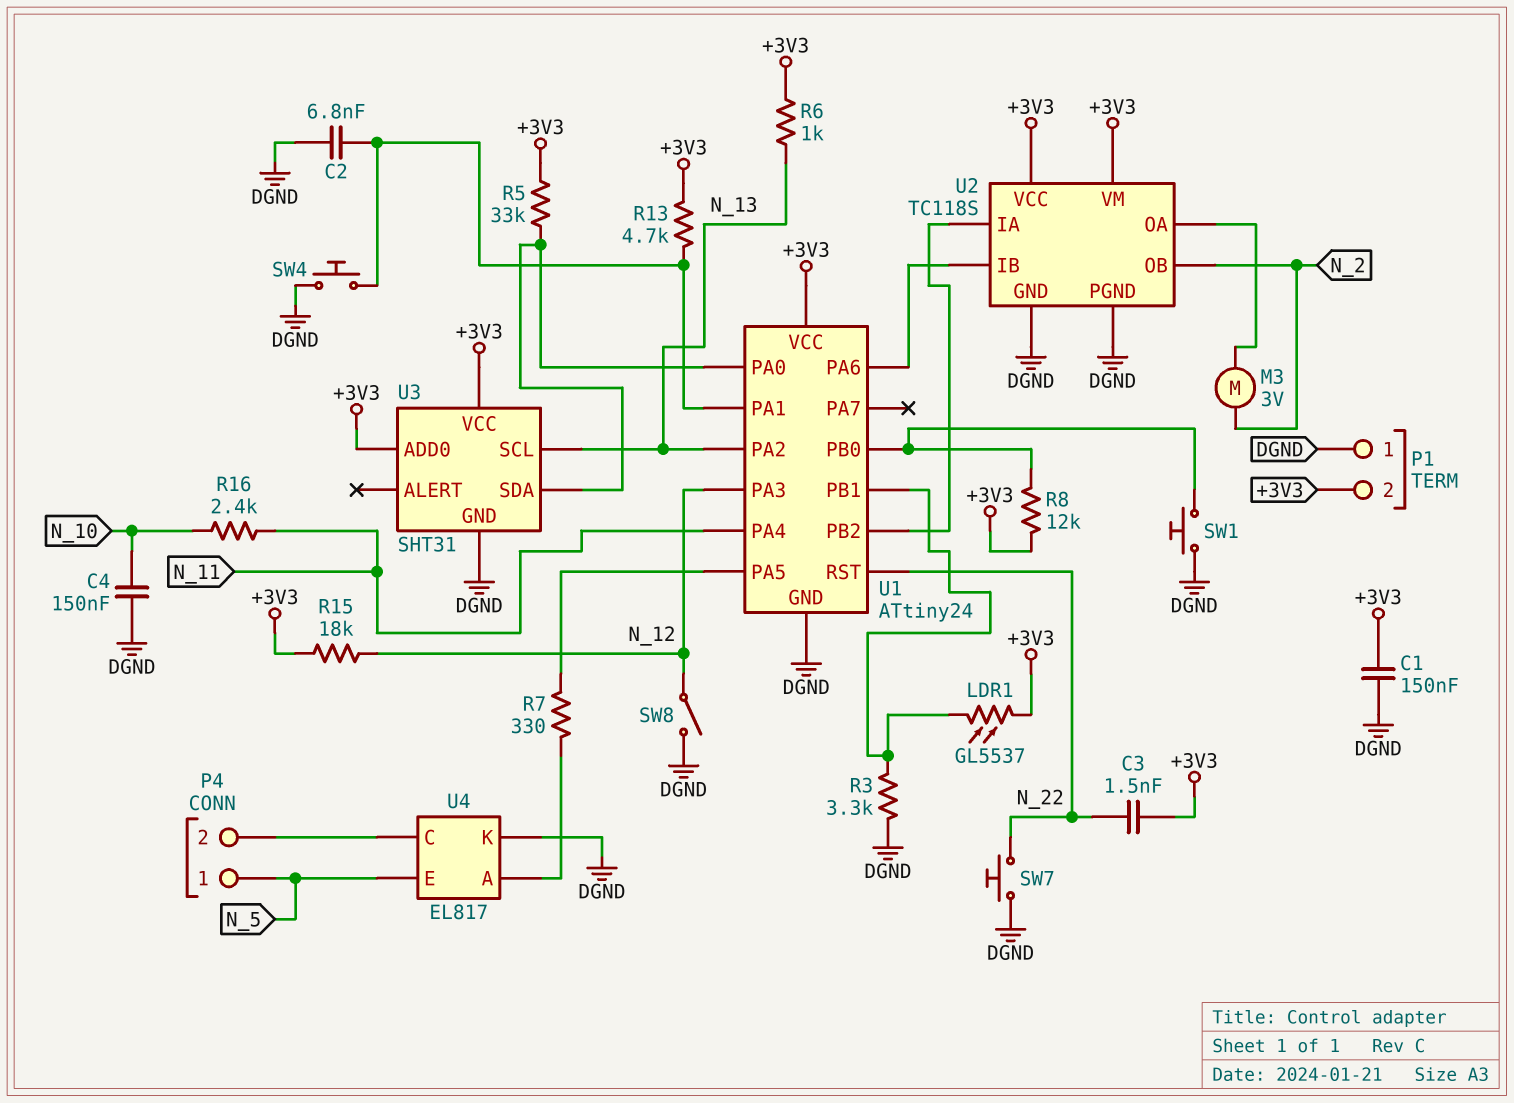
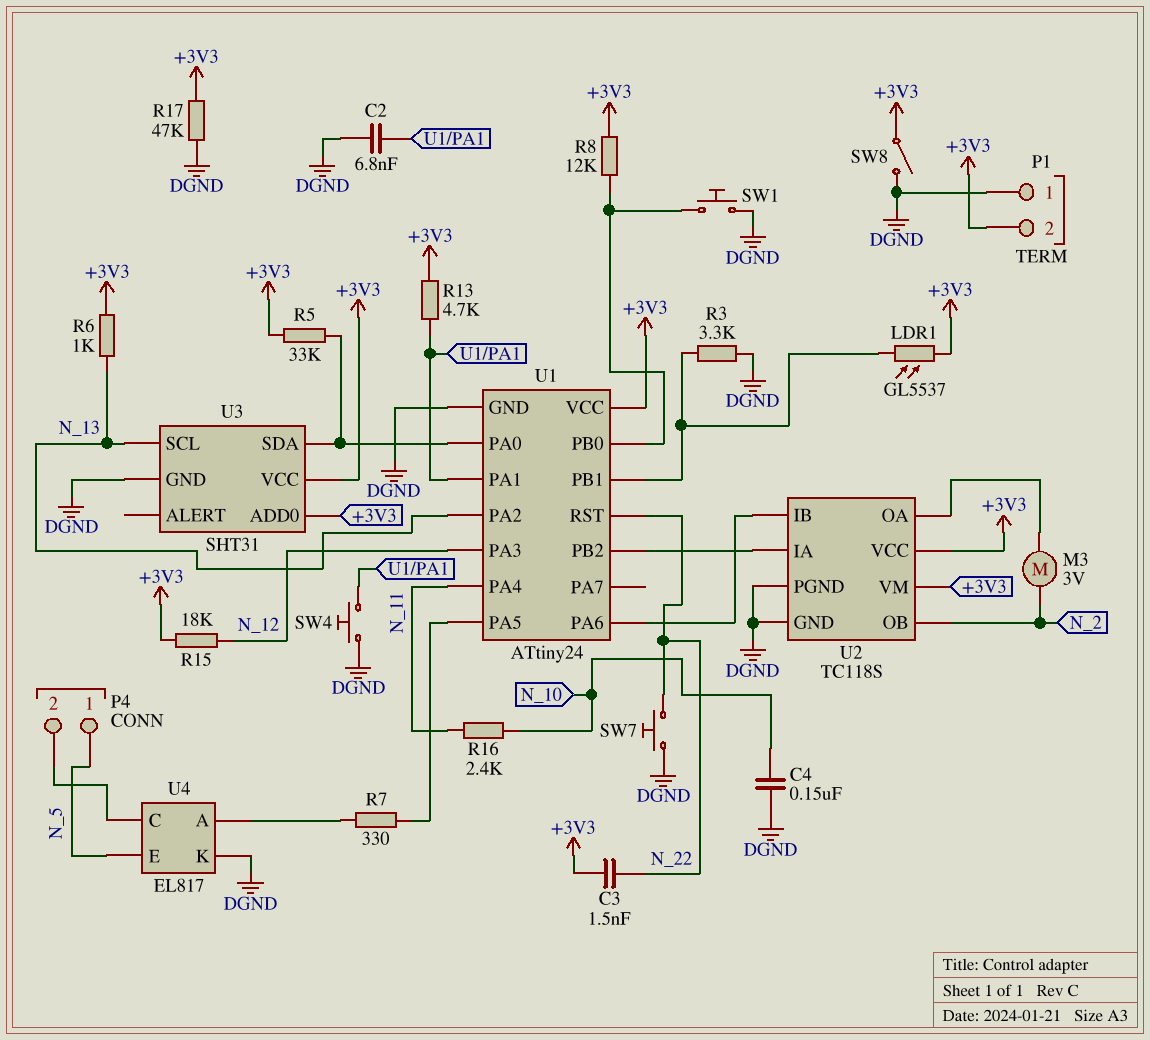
C1: 150nF (+3V3, DGND) -> none
R17: none -> 47k (+3V3, DGND)
SW8: switch (DGND, N_12) -> switch (+3V3, DGND)

